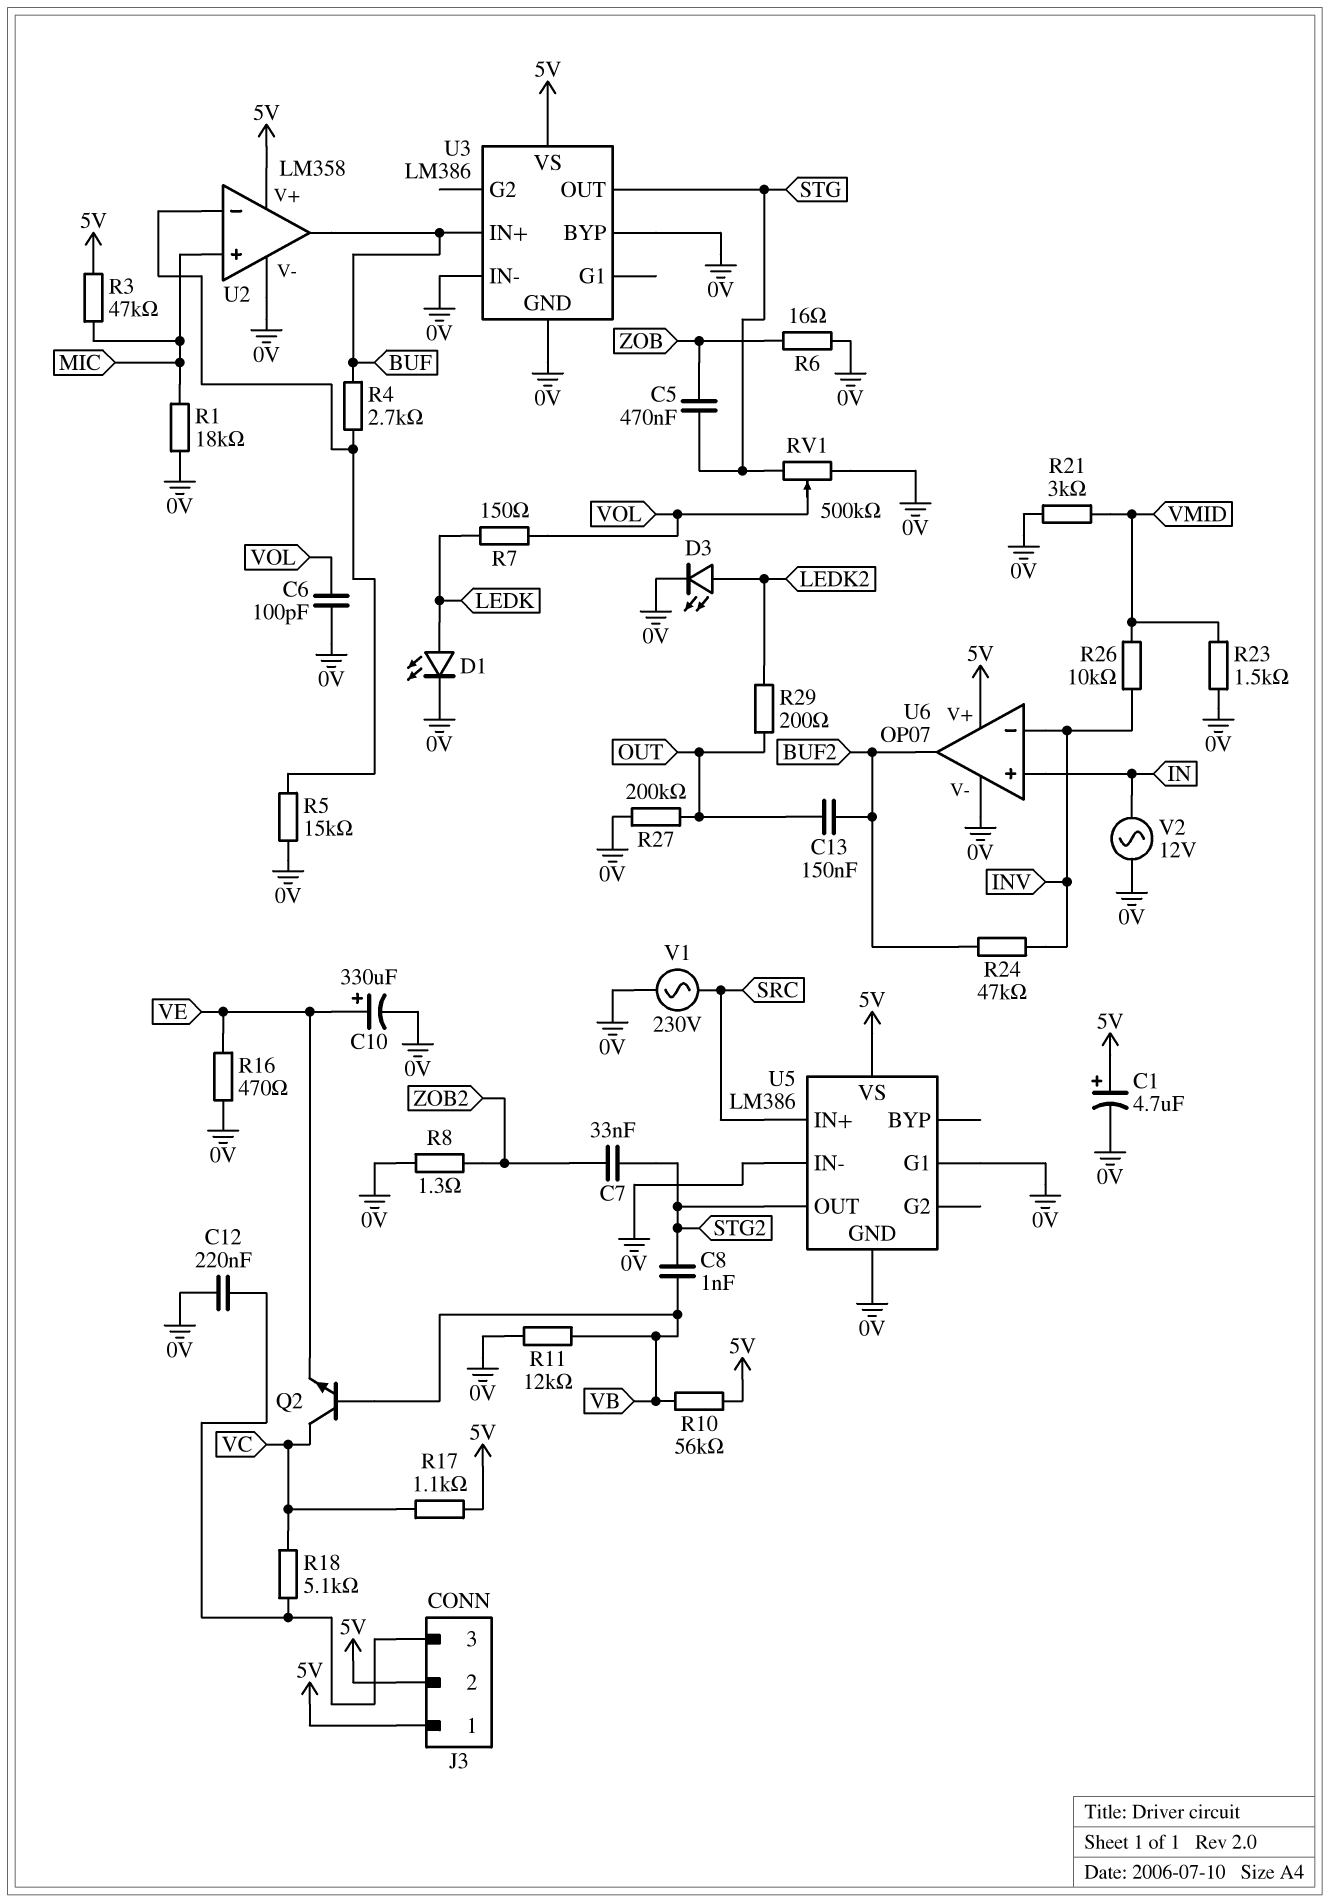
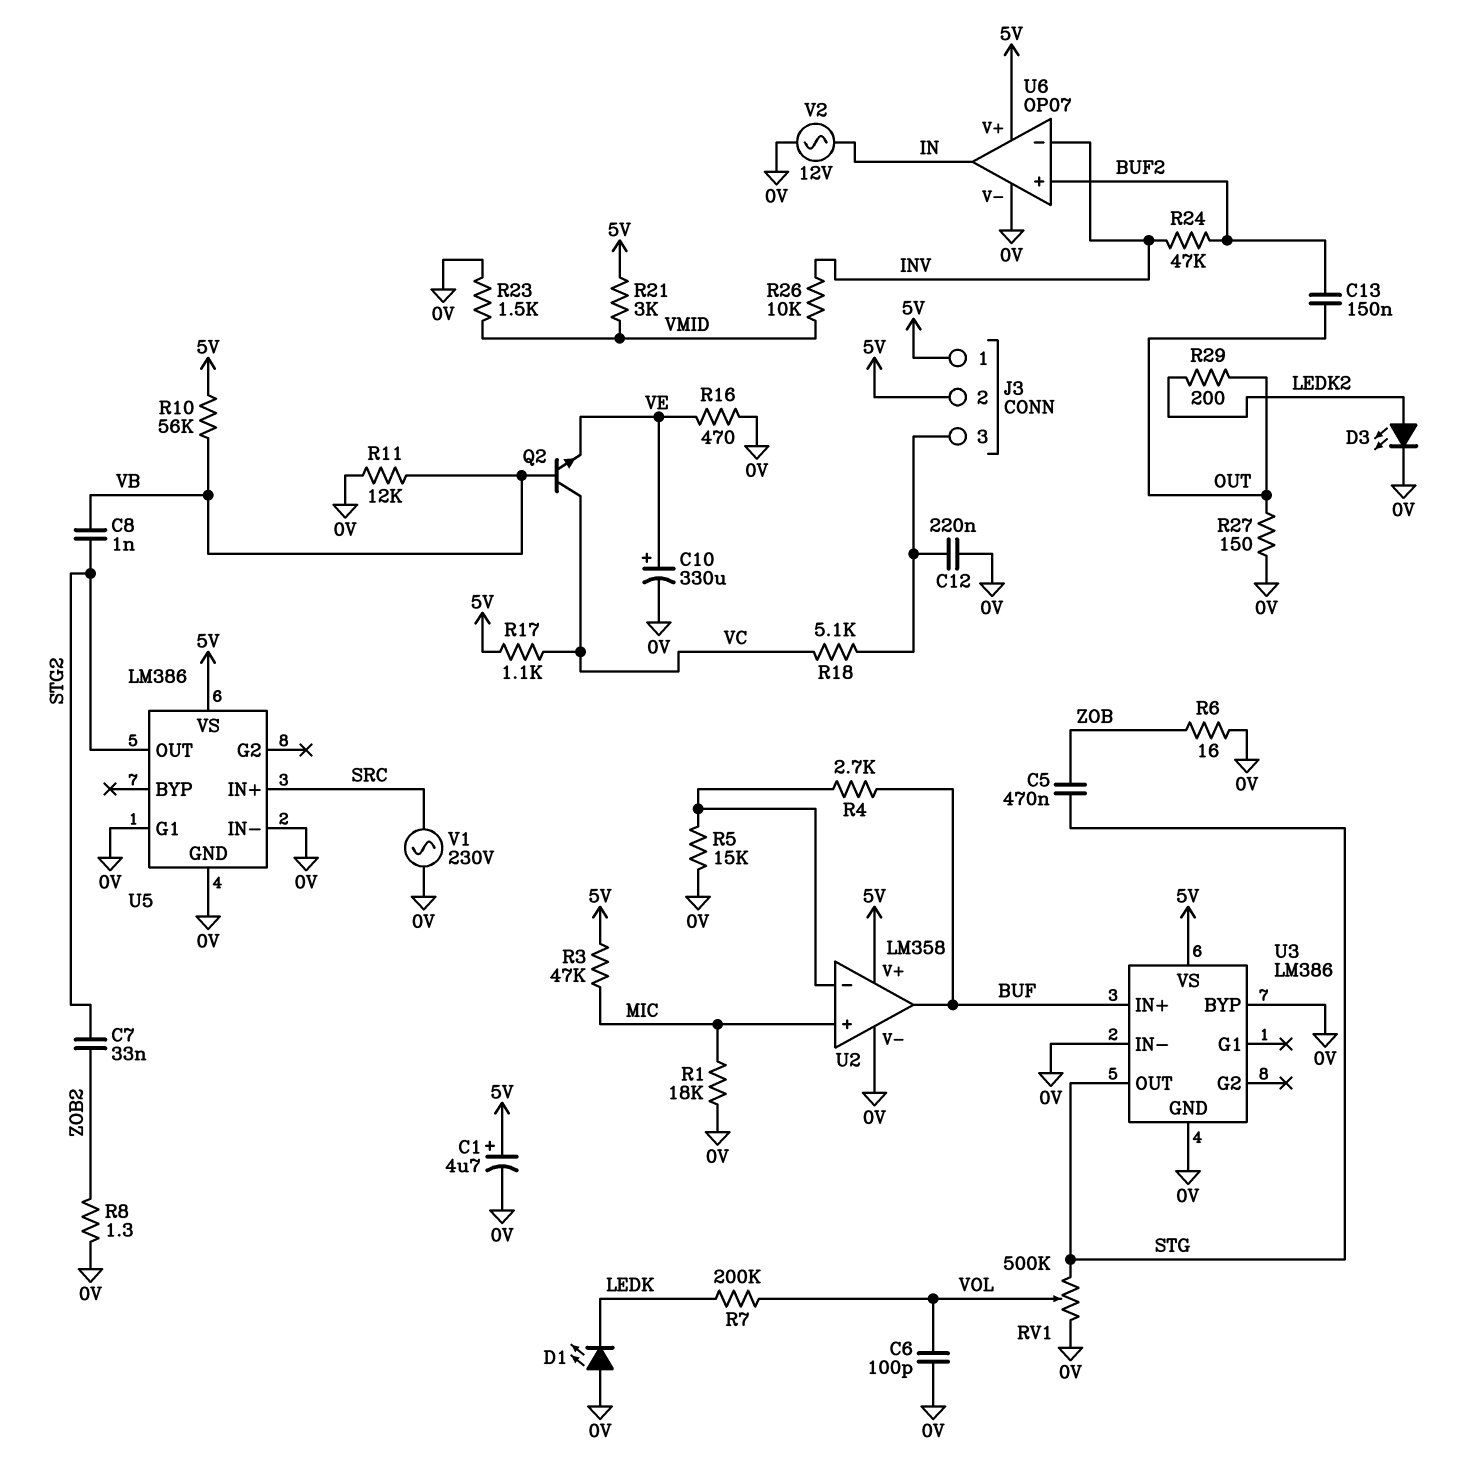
D1: LED (A LEDK, K 0V) -> LED (A 0V, K LEDK)
R7: 150 (LEDK, VOL) -> 200k (LEDK, VOL)
R21: 3k (0V, VMID) -> 3k (5V, VMID)
R27: 200k (0V, OUT) -> 150 (0V, OUT)
U6 pin in+: IN -> BUF2
U6 pin out: BUF2 -> IN

